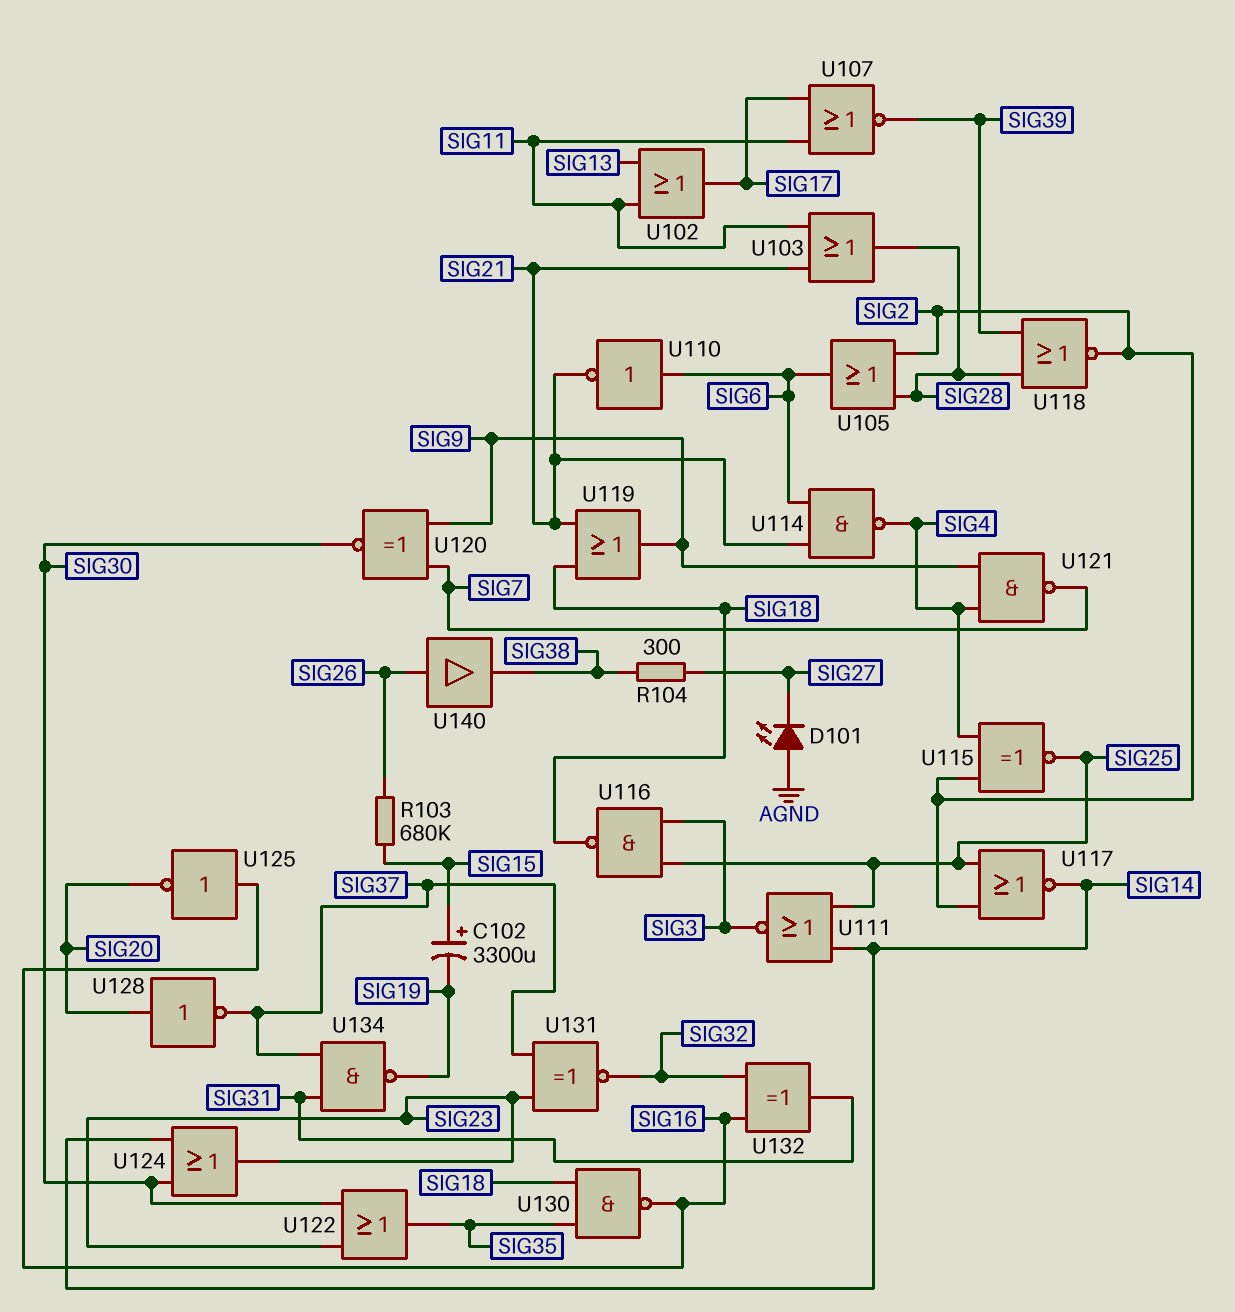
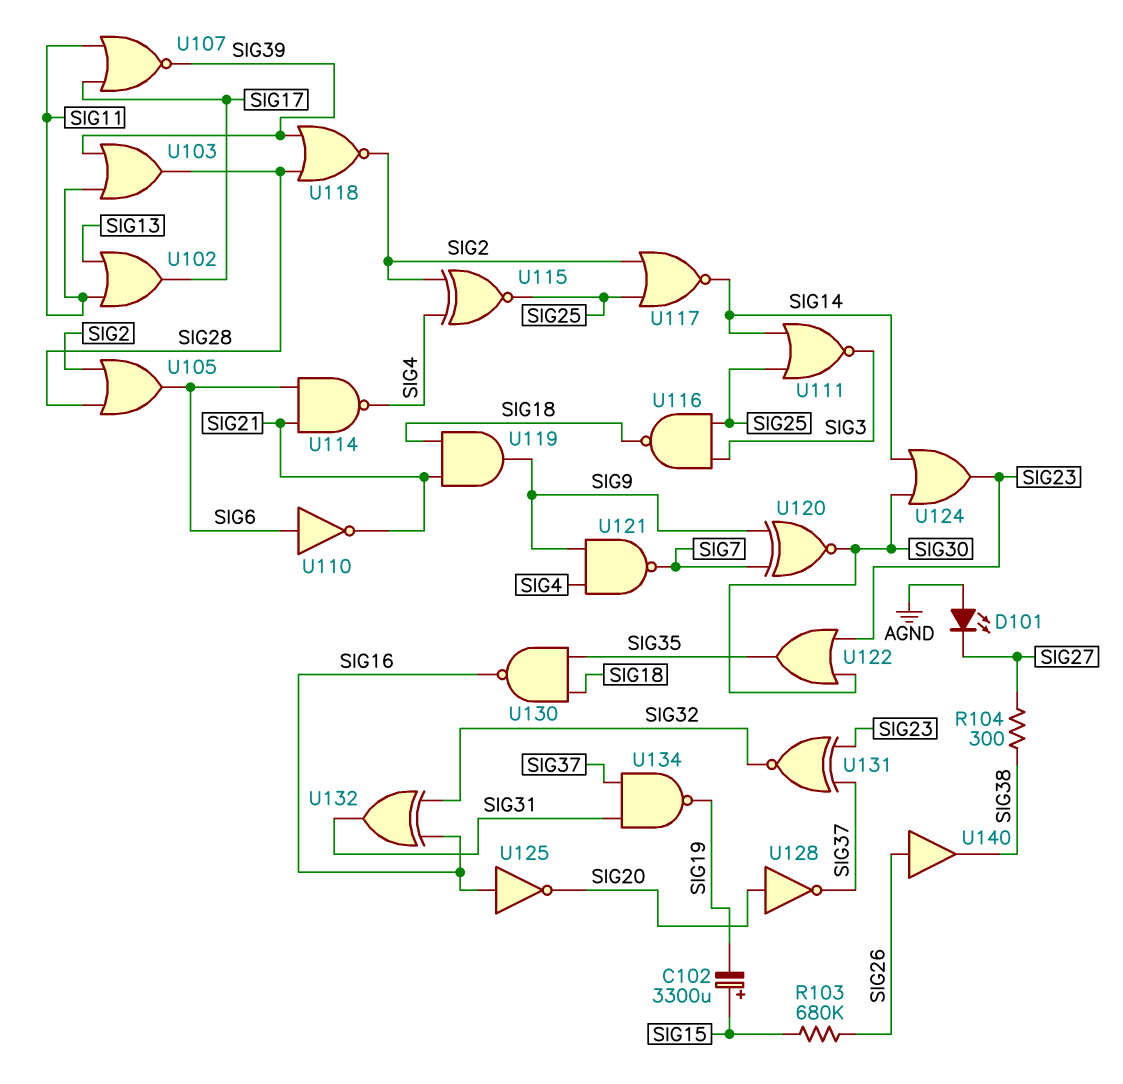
U103: OR (in SIG11, in SIG21, out SIG28) -> OR (in SIG11, in SIG39, out SIG28)
U119: OR (in SIG18, in SIG21, out SIG9) -> AND (in SIG18, in SIG21, out SIG9)

